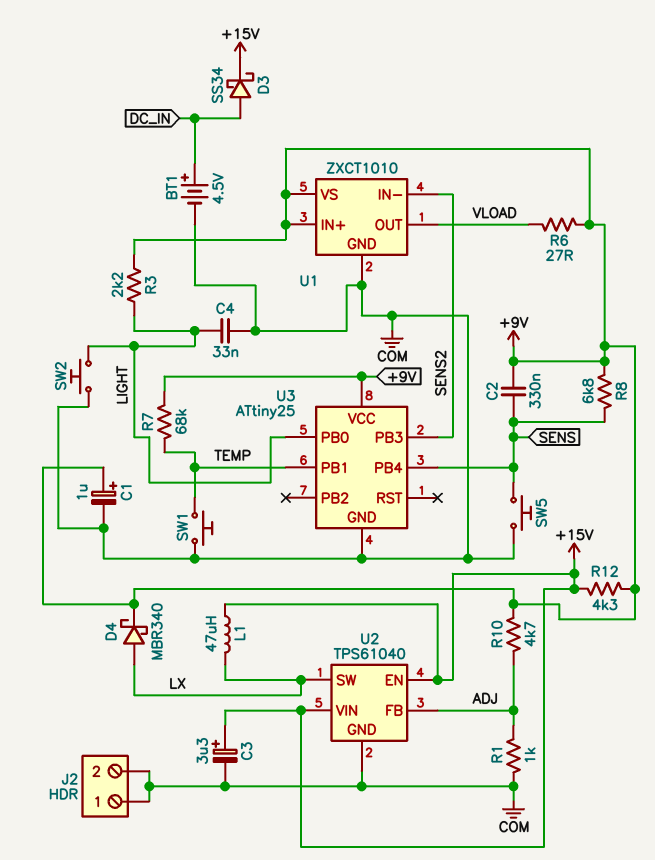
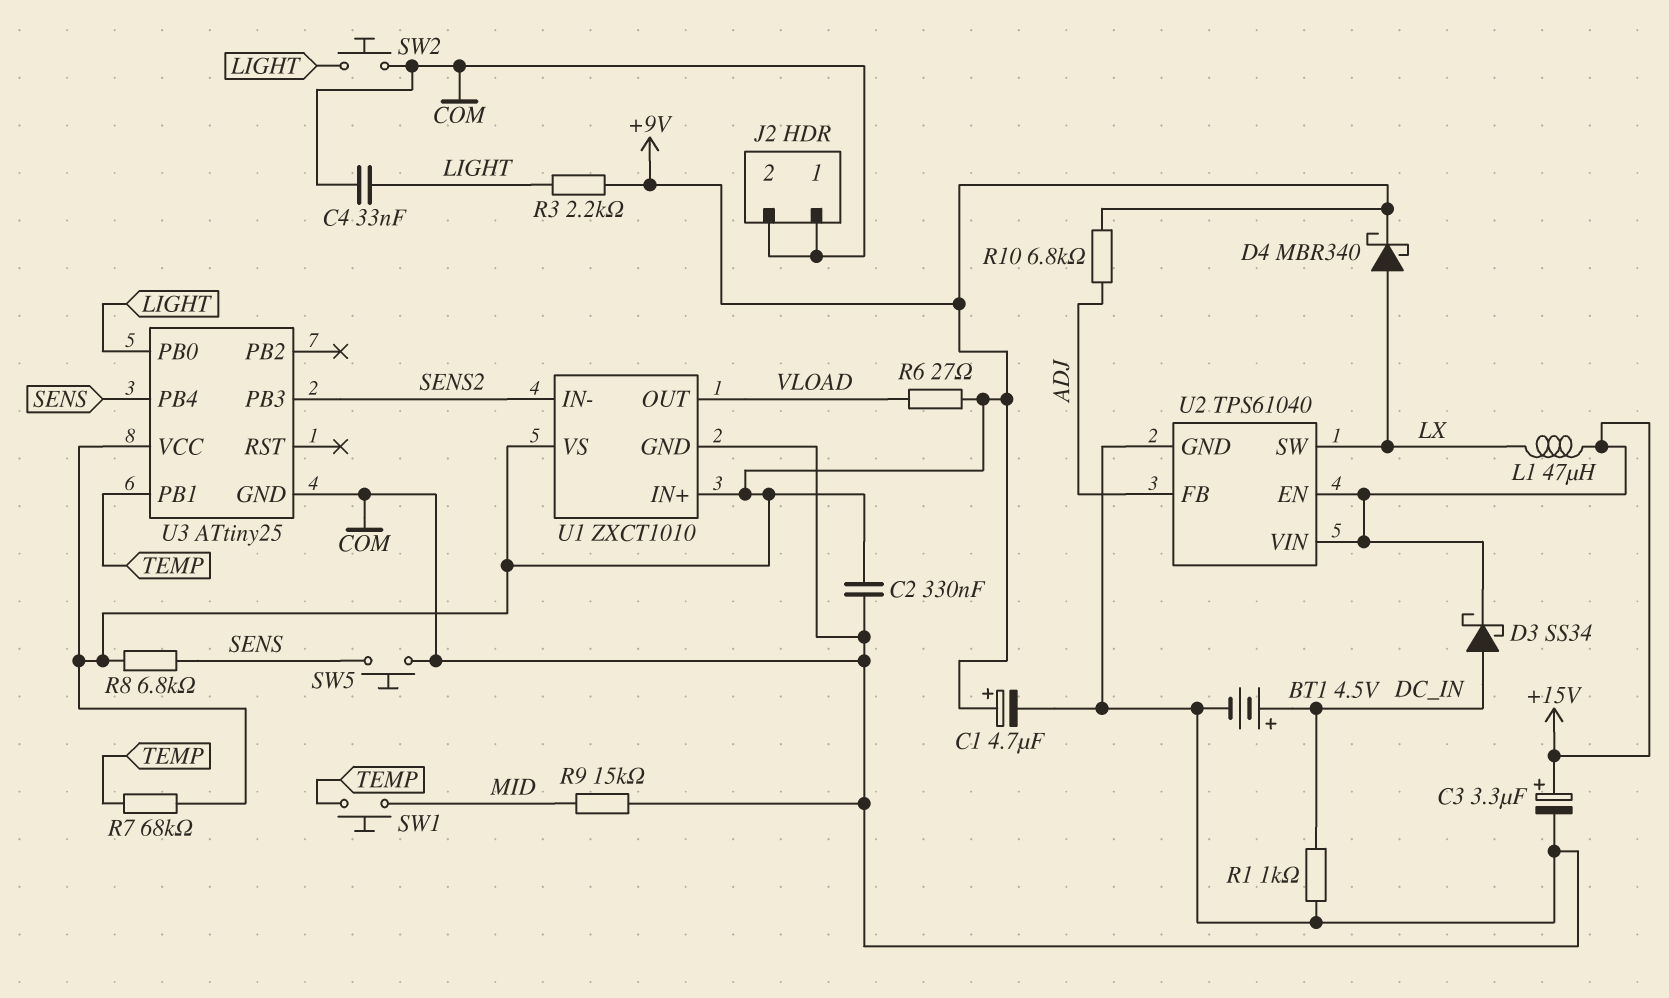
C1: 1uF (plus +9V, minus COM) -> 4.7uF (plus +9V, minus COM)
C2: 330nF (+9V, SENS) -> 330nF (+9V, COM)
R1: 1k (ADJ, COM) -> 1k (COM, DC_IN)
R9: none -> 15k (COM, MID)
R10: 4.7k (+9V, ADJ) -> 6.8k (+9V, ADJ)
R12: 4.3k (+9V, +15V) -> none
SW1: button (COM, TEMP) -> button (MID, TEMP)

